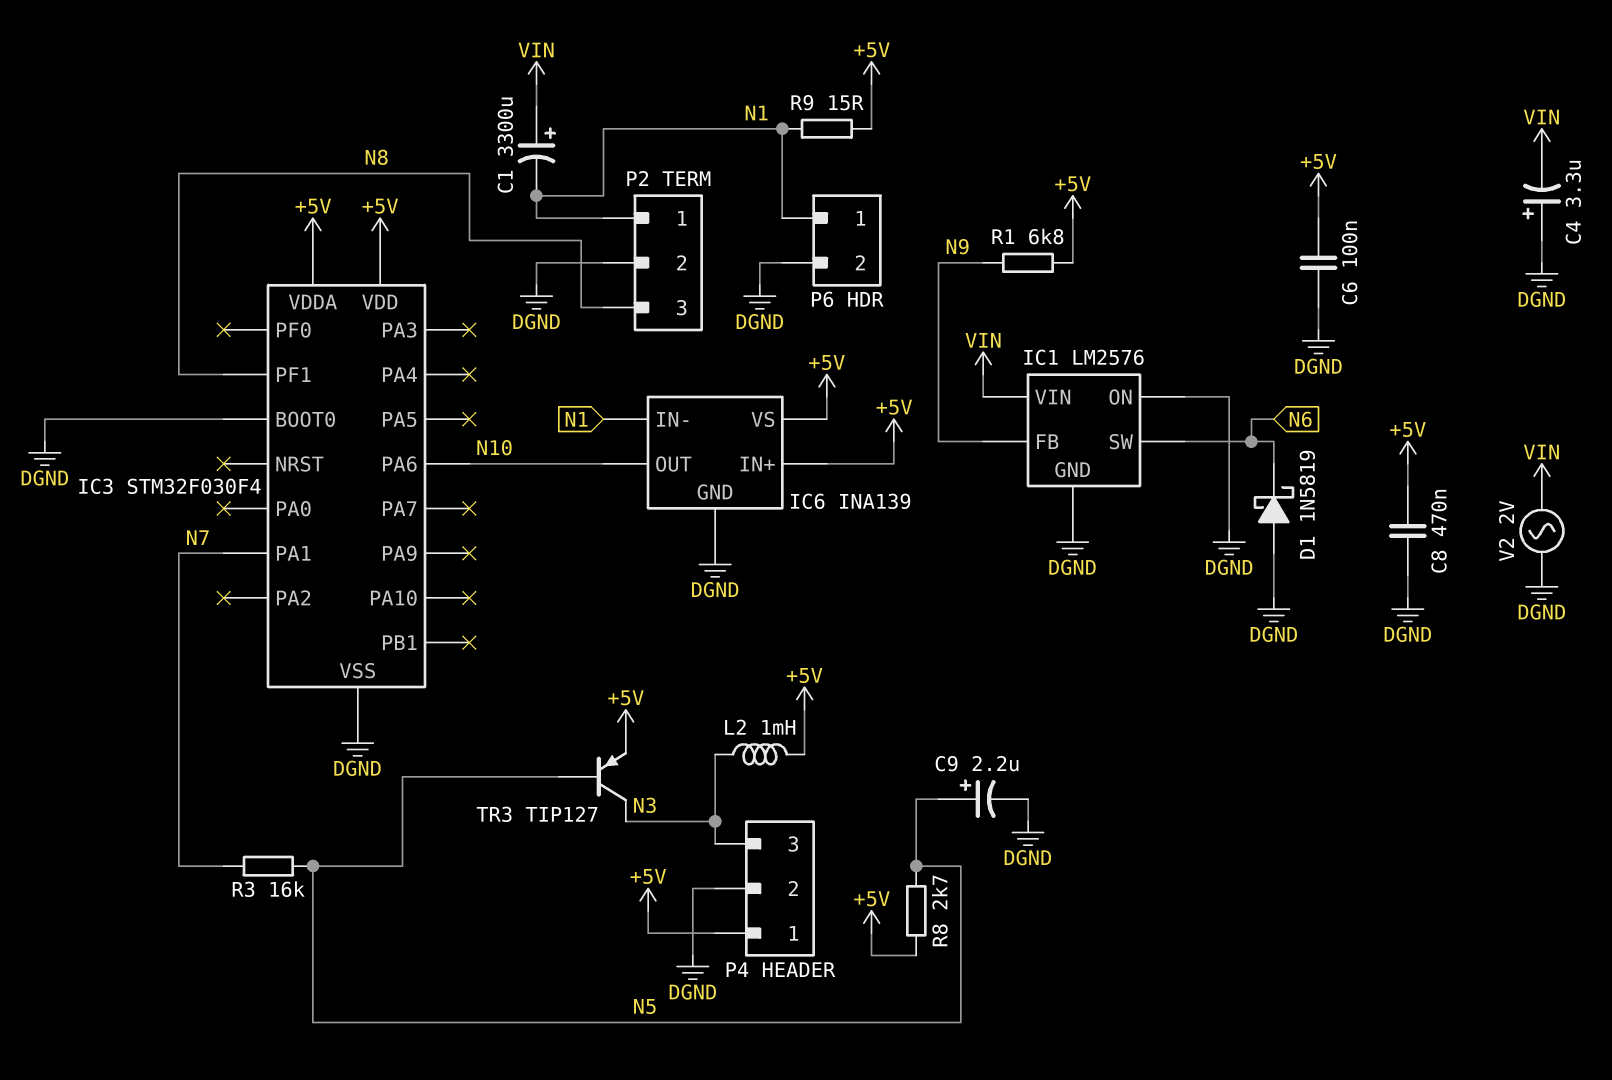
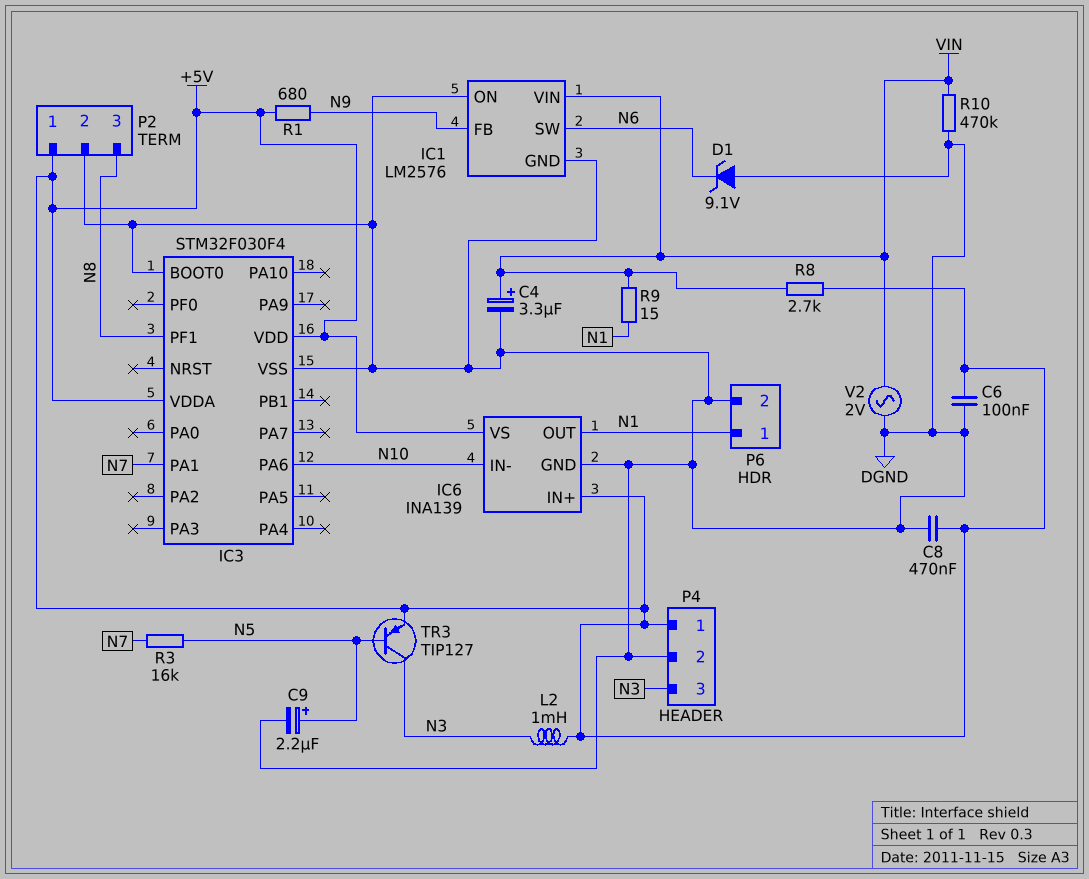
C1: 3300uF (plus VIN, minus N1) -> none
C4: 3.3uF (plus DGND, minus VIN) -> 3.3uF (plus VIN, minus DGND)
D1: schottky 1N5819 (A DGND, K N6) -> zener 9.1V (A DGND, K N6)
IC6 pin IN-: N1 -> N10
IC6 pin OUT: N10 -> N1
P2 pin 1: N1 -> +5V
R1: 6.8k (+5V, N9) -> 680 (+5V, N9)
R8: 2.7k (+5V, N5) -> 2.7k (+5V, VIN)
R9: 15 (+5V, N1) -> 15 (N1, VIN)
R10: none -> 470k (DGND, VIN)

